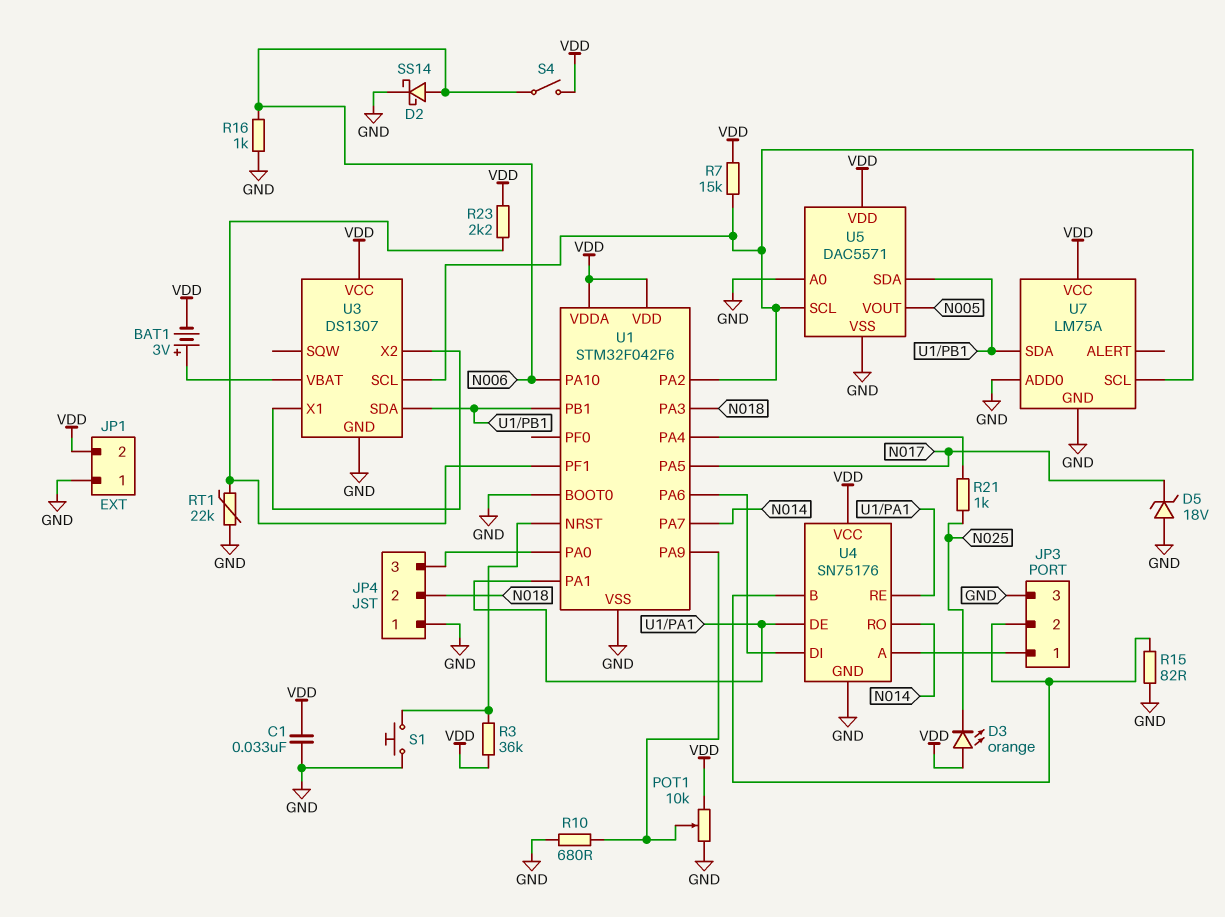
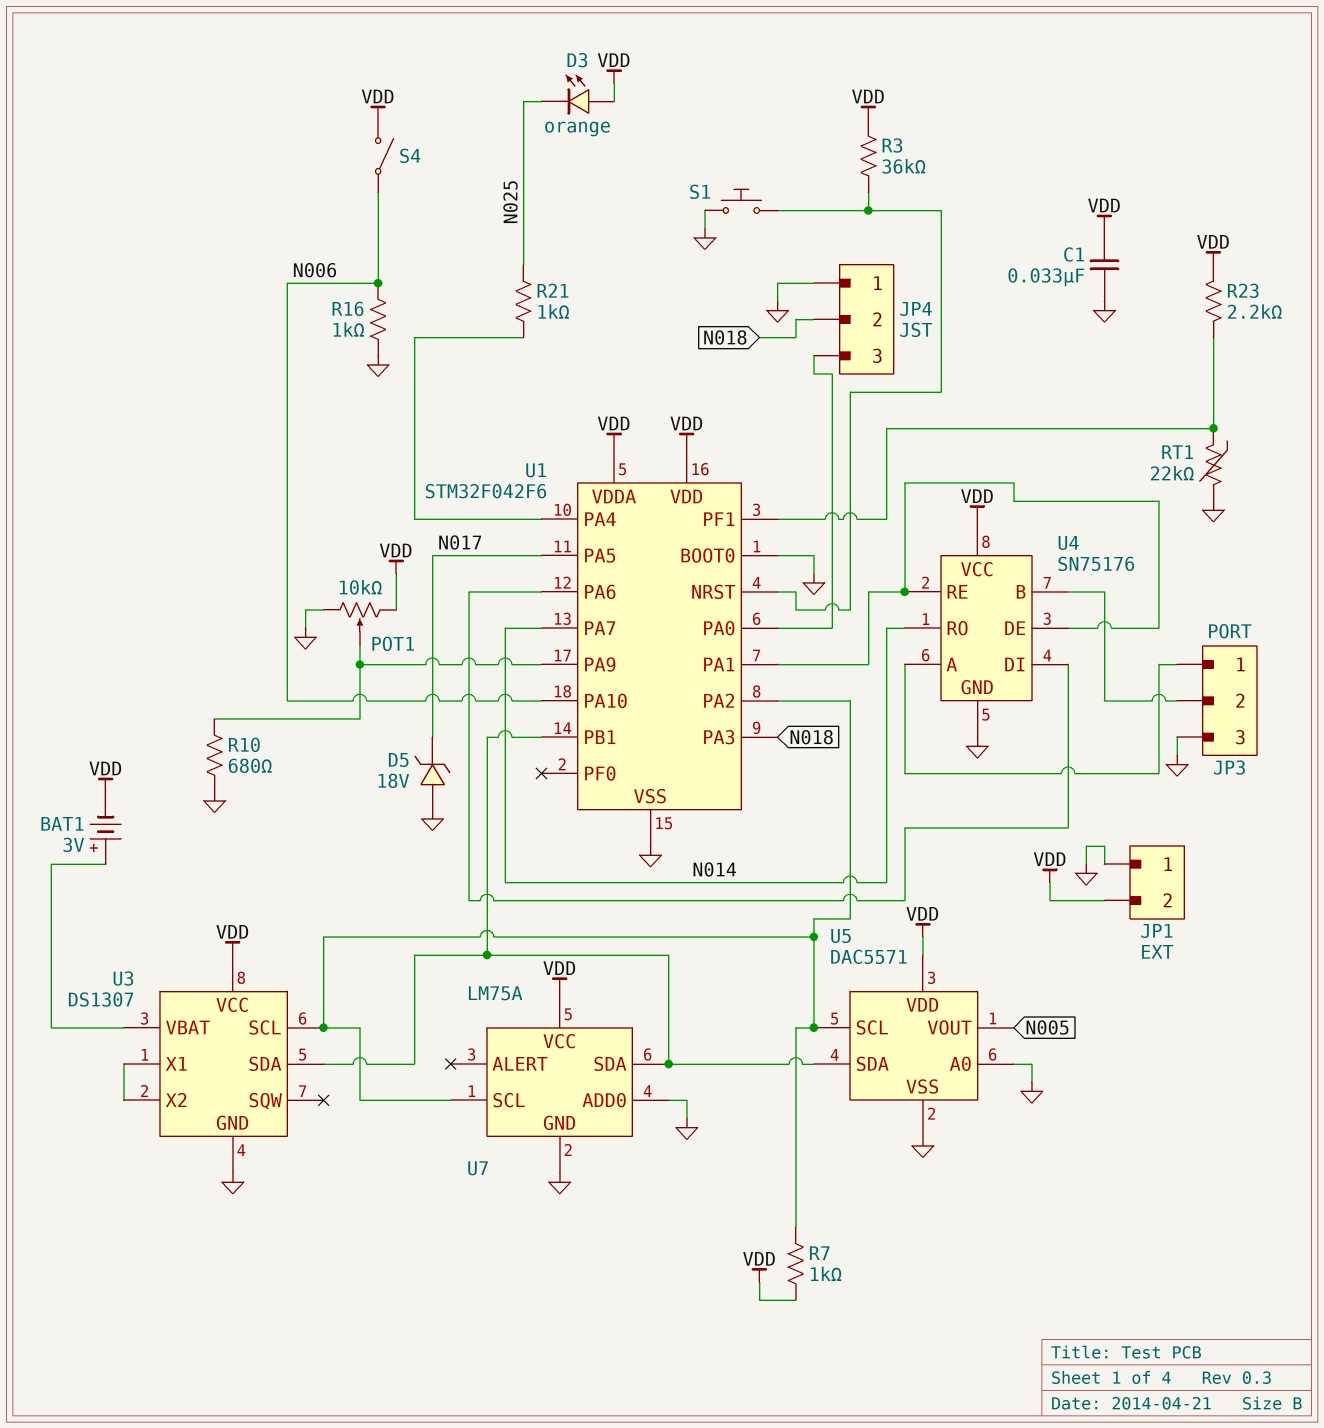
D2: schottky SS14 (A N006, K GND) -> none
R7: 15k (U1/PA2, VDD) -> 1k (U1/PA2, VDD)
R15: 82 (GND, JP3/2) -> none

